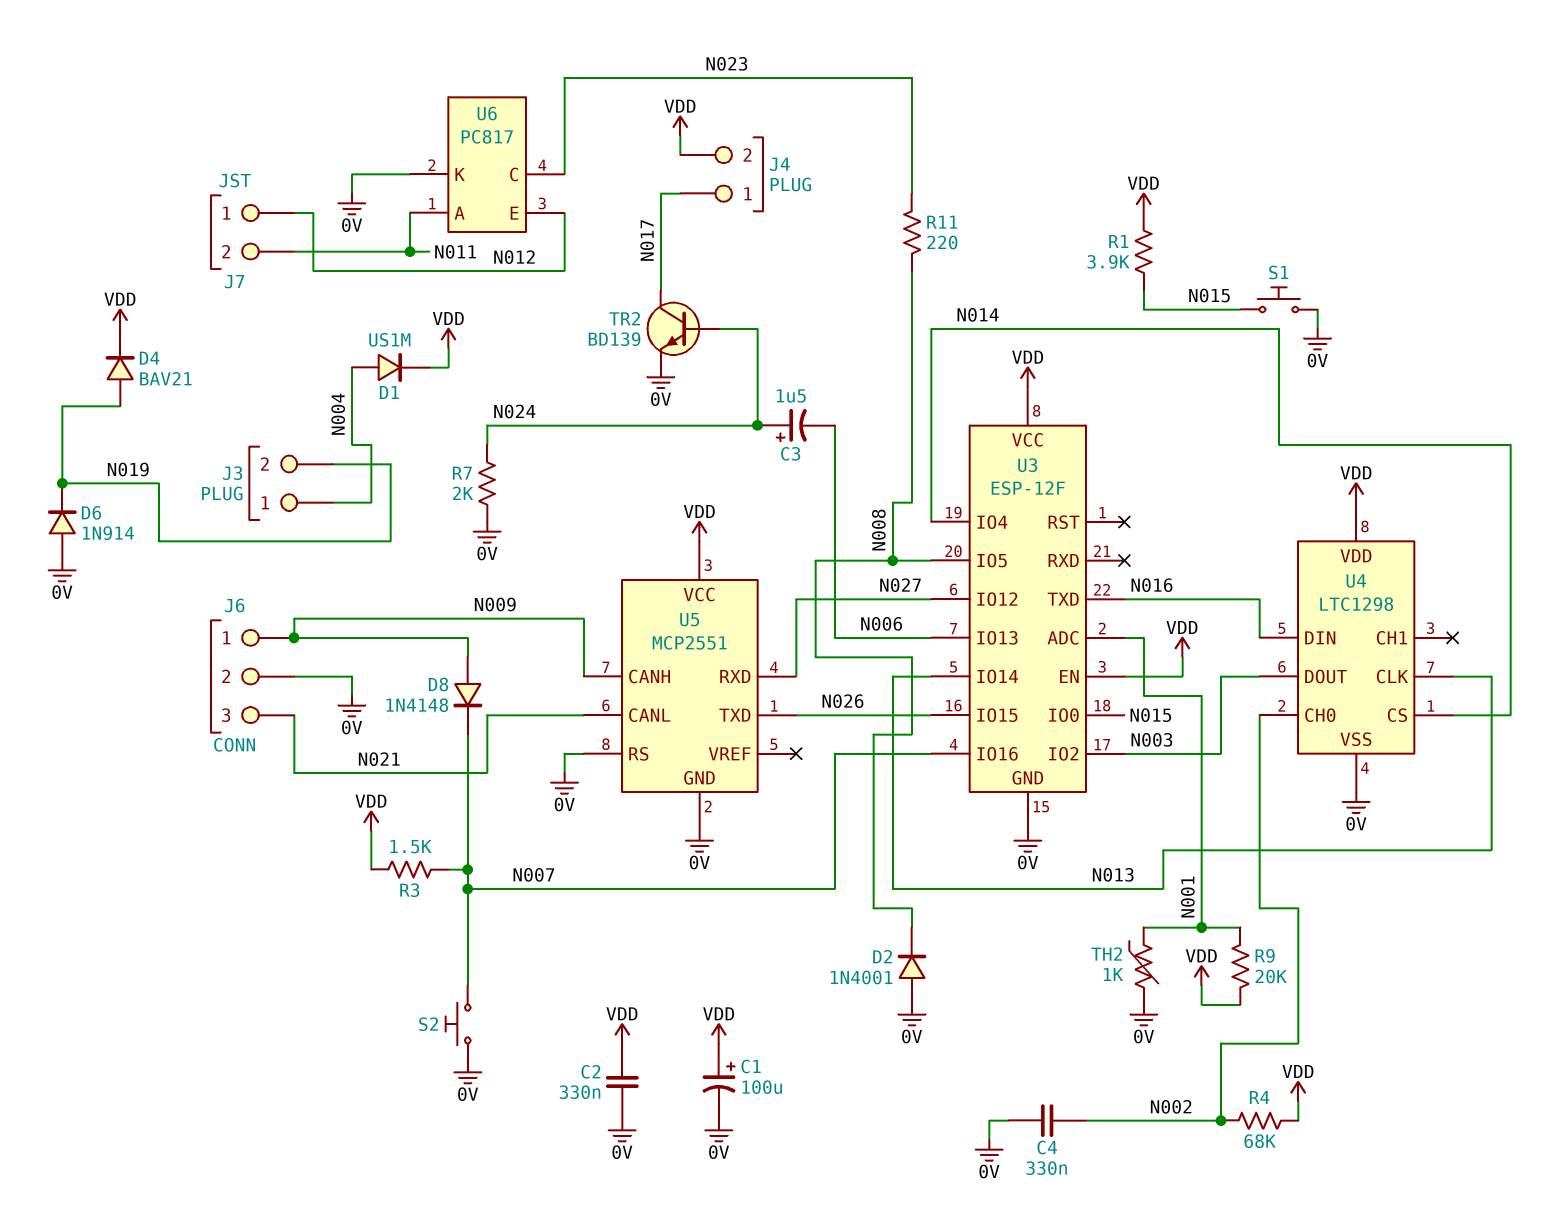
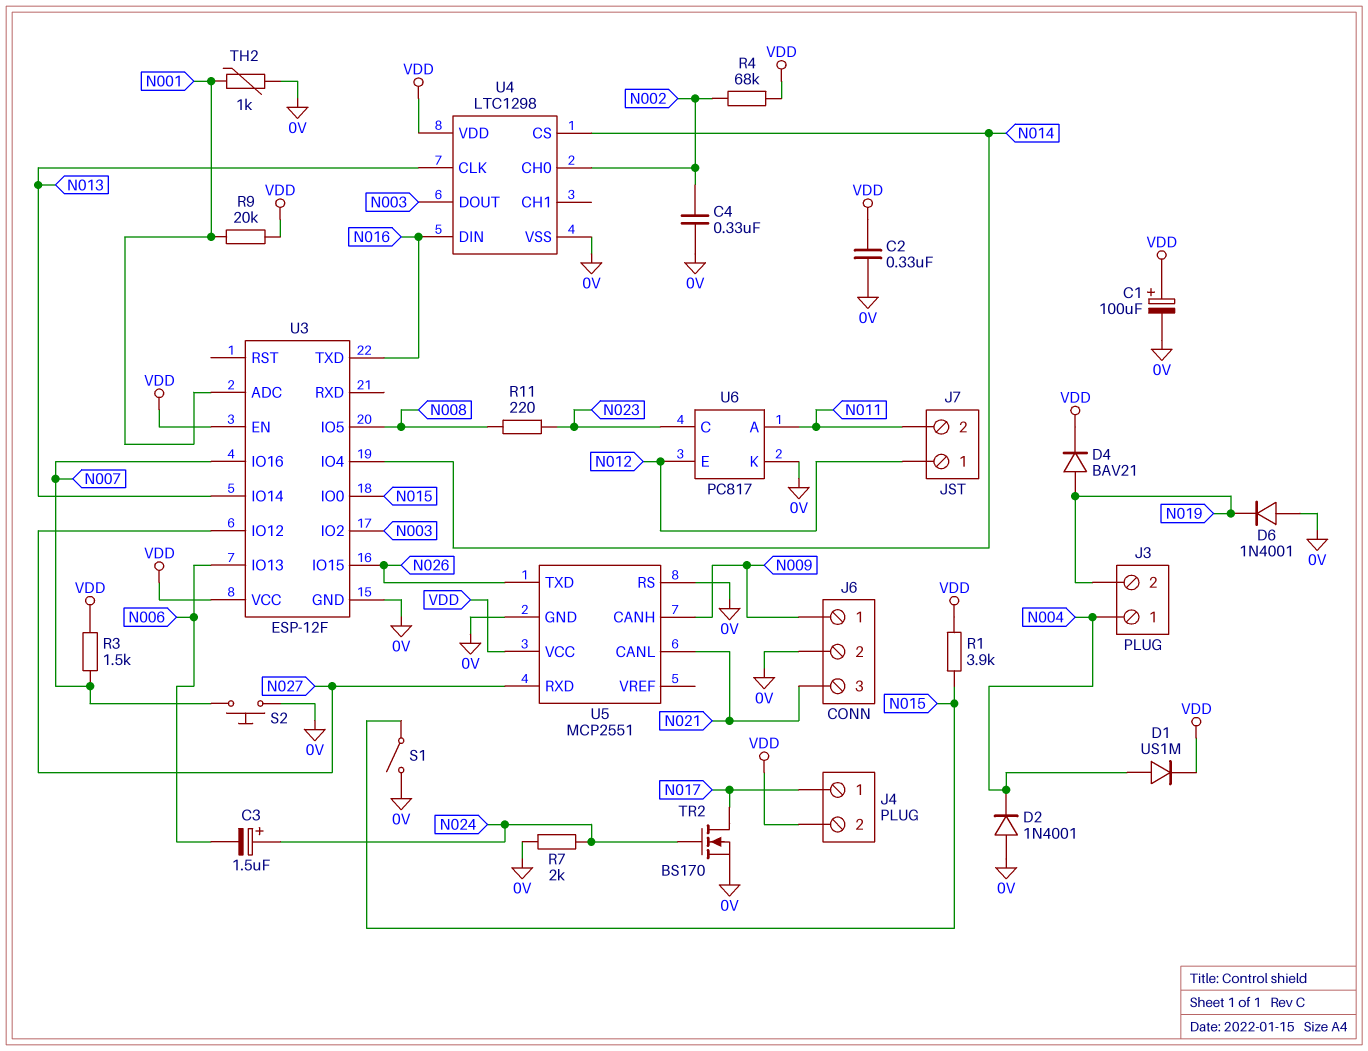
D2: diode 1N4001 (A 0V, K N008) -> diode 1N4001 (A 0V, K N004)
D6: diode 1N914 (A 0V, K N019) -> diode 1N4001 (A 0V, K N019)
D8: diode 1N4148 (A N009, K N007) -> none
S1: button (0V, N015) -> switch (0V, N015)
TR2: NPN BD139 (B N024, C N017, E 0V) -> NMOS BS170 (G N024, D N017, S 0V)

